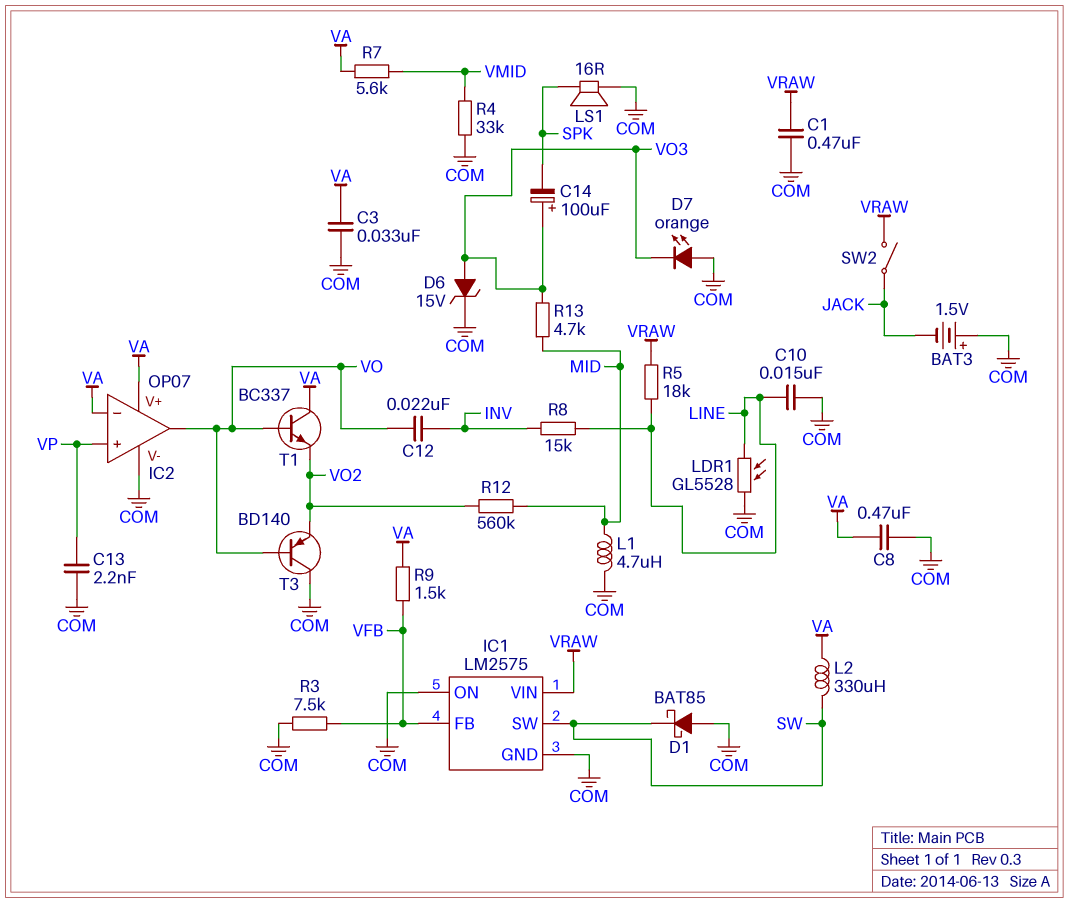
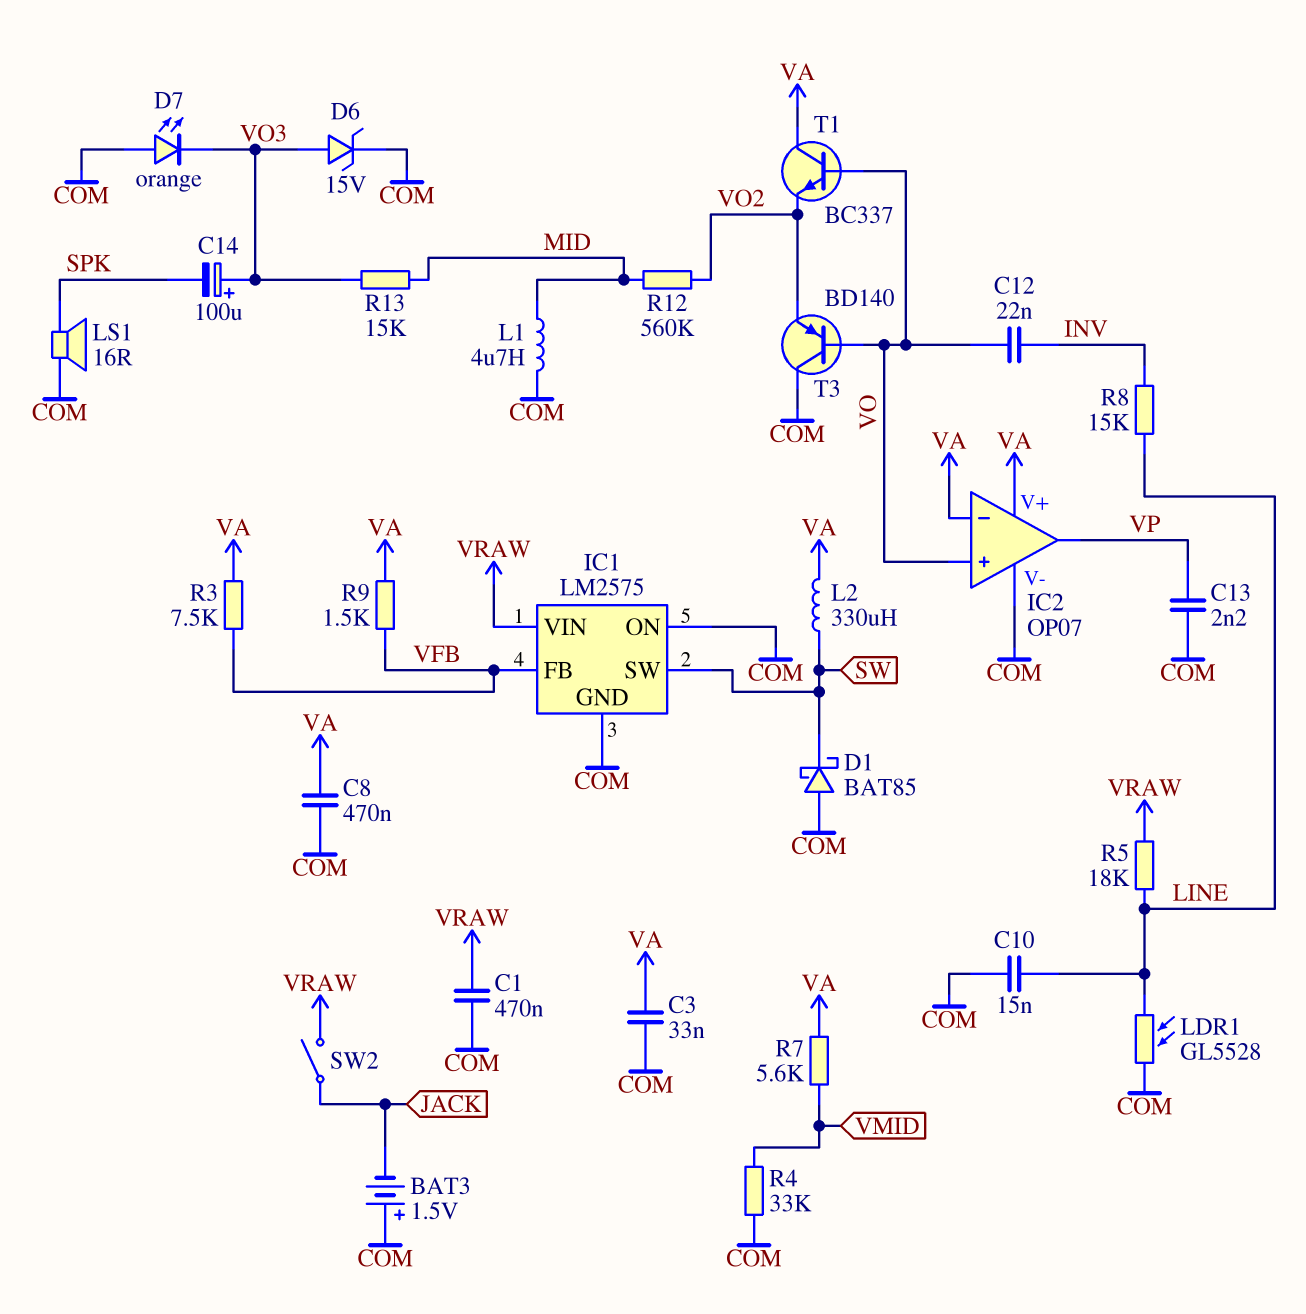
IC2 pin in+: VP -> VO
IC2 pin out: VO -> VP
R3: 7.5k (COM, VFB) -> 7.5k (VA, VFB)
R13: 4.7k (MID, VO3) -> 15k (MID, VO3)

